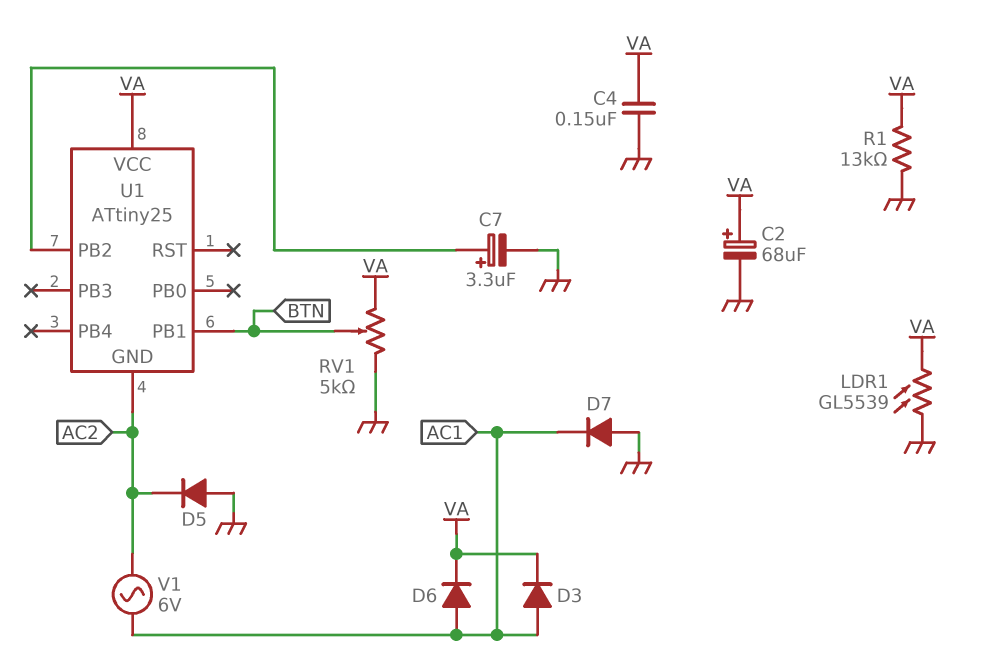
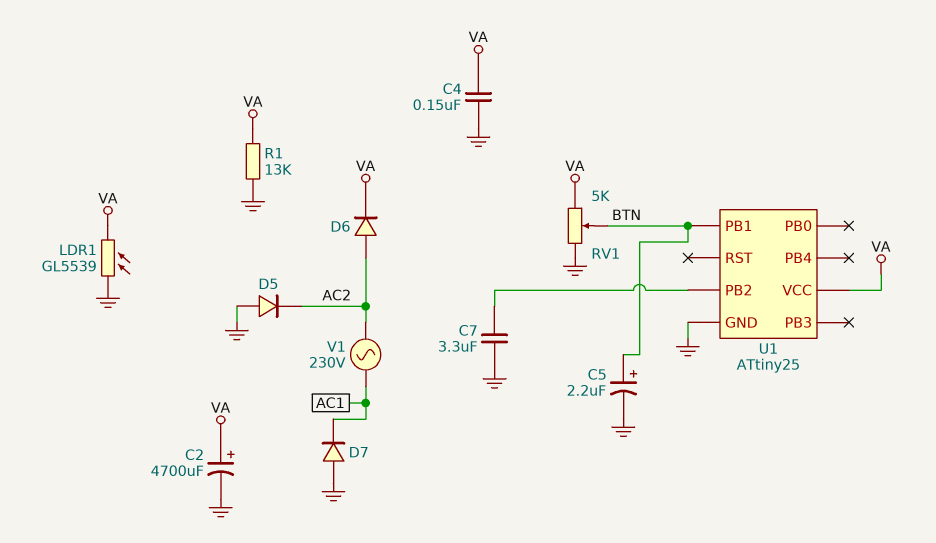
C2: 68uF (plus VA, minus GND) -> 4700uF (plus VA, minus GND)
C5: none -> 2.2uF (plus BTN, minus GND)
C7: 3.3uF (plus U1/PB2, minus GND) -> 3.3uF (GND, U1/PB2)
D3: diode (A AC1, K VA) -> none
D6: diode (A AC1, K VA) -> diode (A AC2, K VA)
U1 pin GND: AC2 -> GND
V1: AC 6V (AC1, AC2) -> AC 230V (AC1, AC2)

